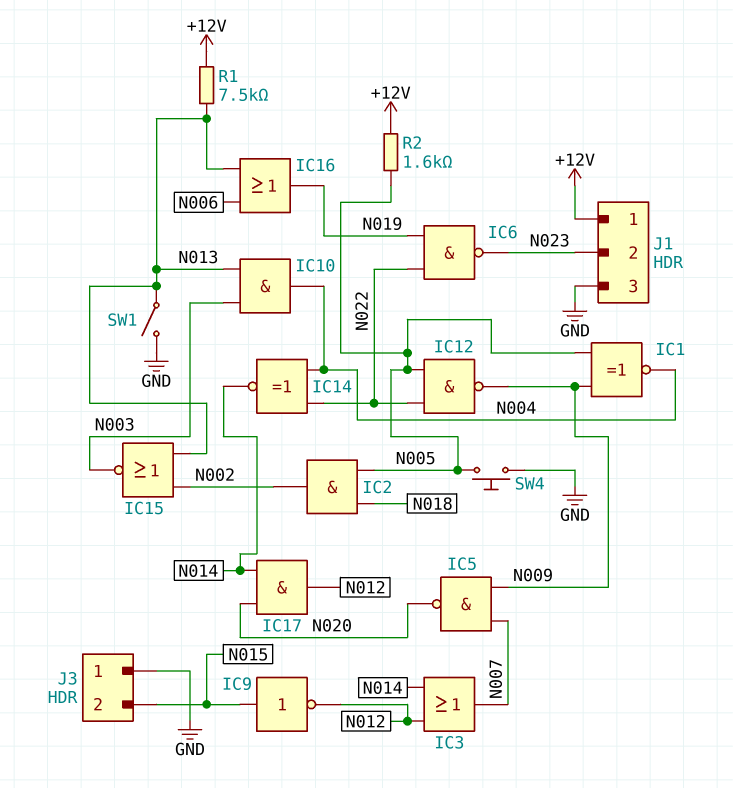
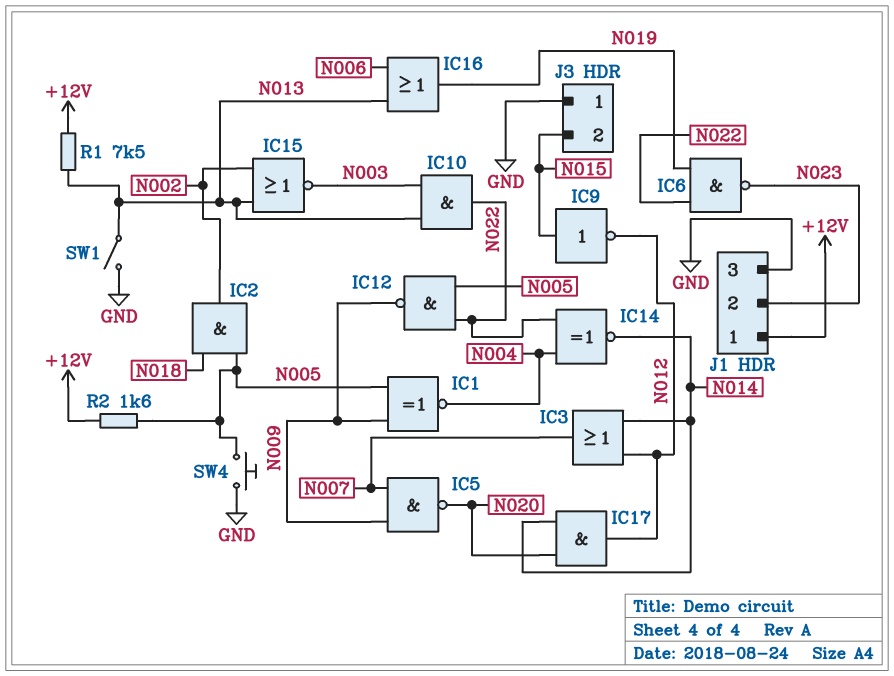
IC10: AND (in N003, in N013, out N004) -> AND (in N003, in N013, out N022)

